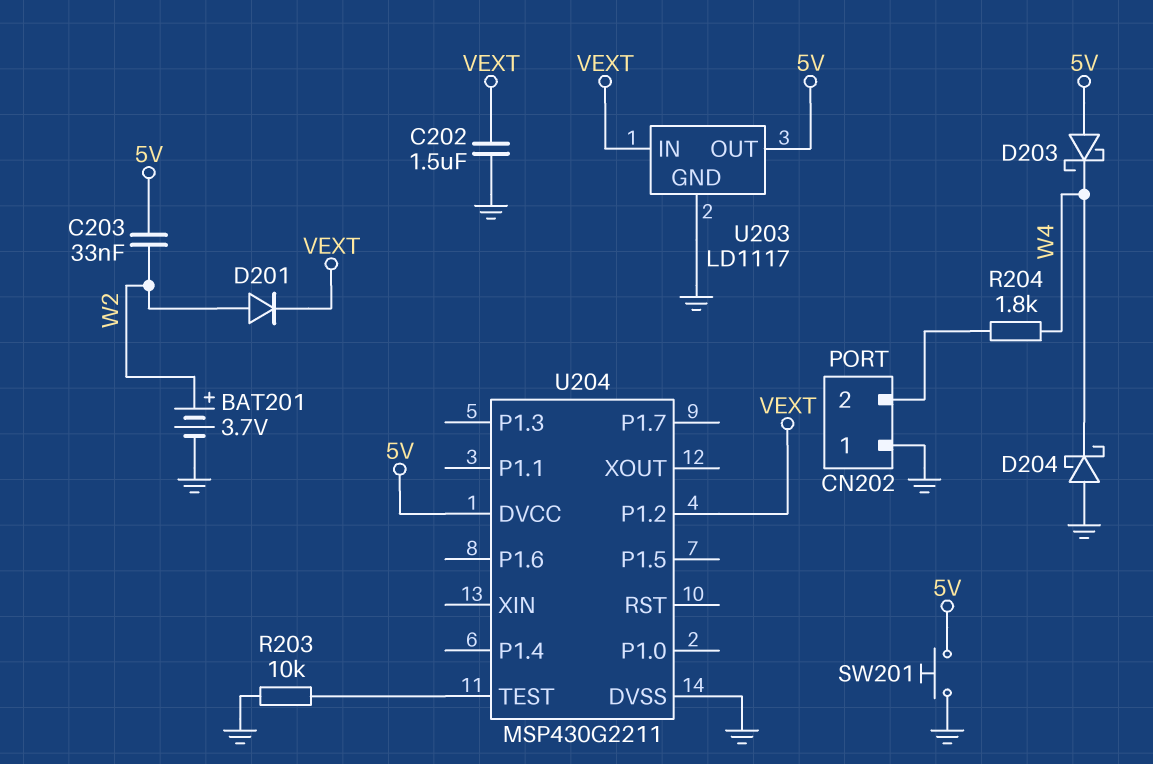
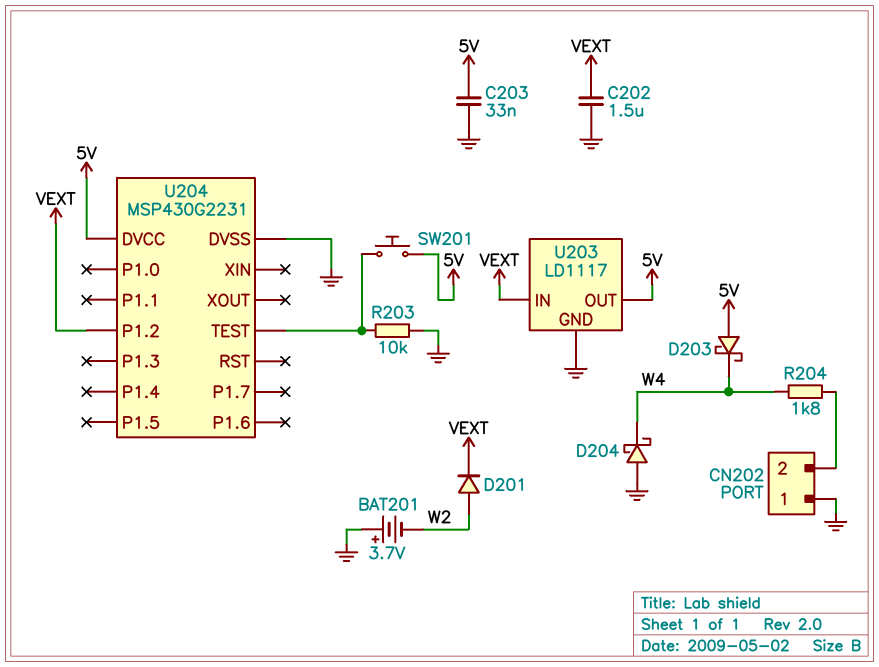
BAT201: 3.7V (plus W2, minus GND) -> 3.7V (plus GND, minus W2)
C203: 33nF (5V, W2) -> 33nF (5V, GND)
SW201: button (5V, GND) -> button (5V, U204/TEST)
U204: MSP430G2211 -> MSP430G2231

